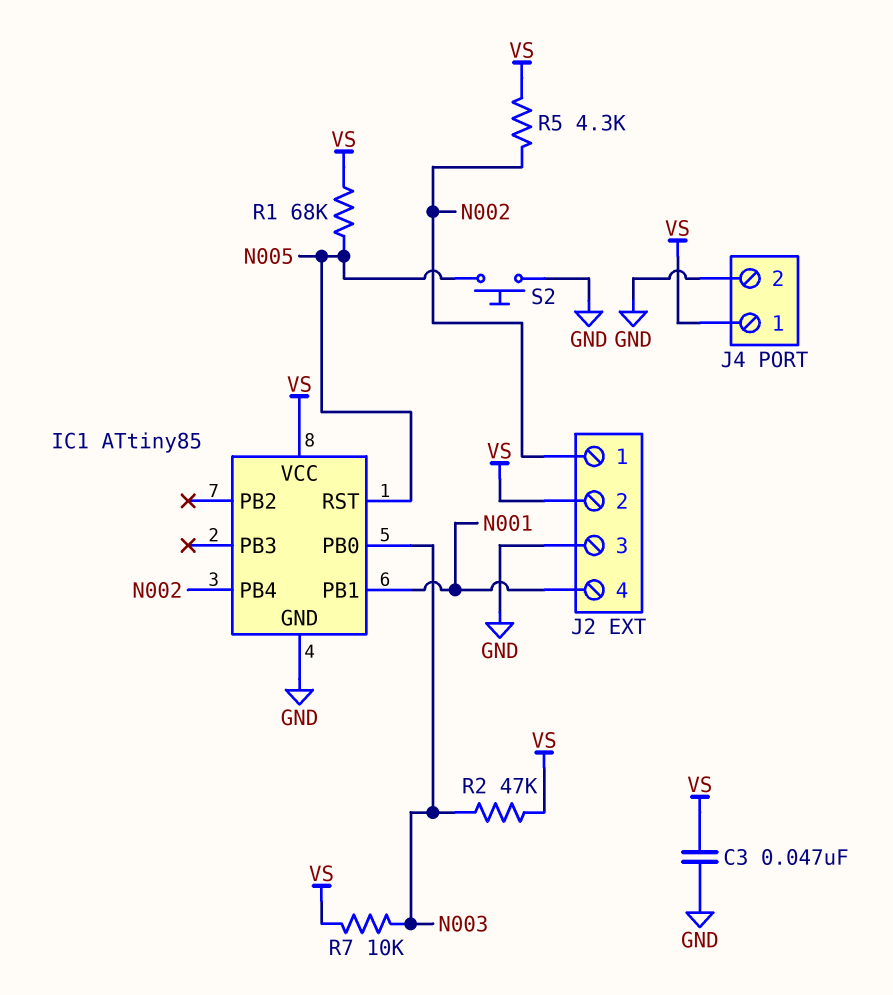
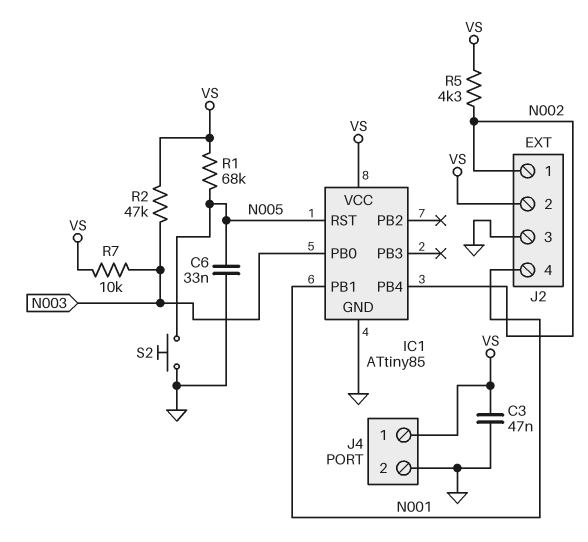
C6: none -> 33nF (GND, N005)

